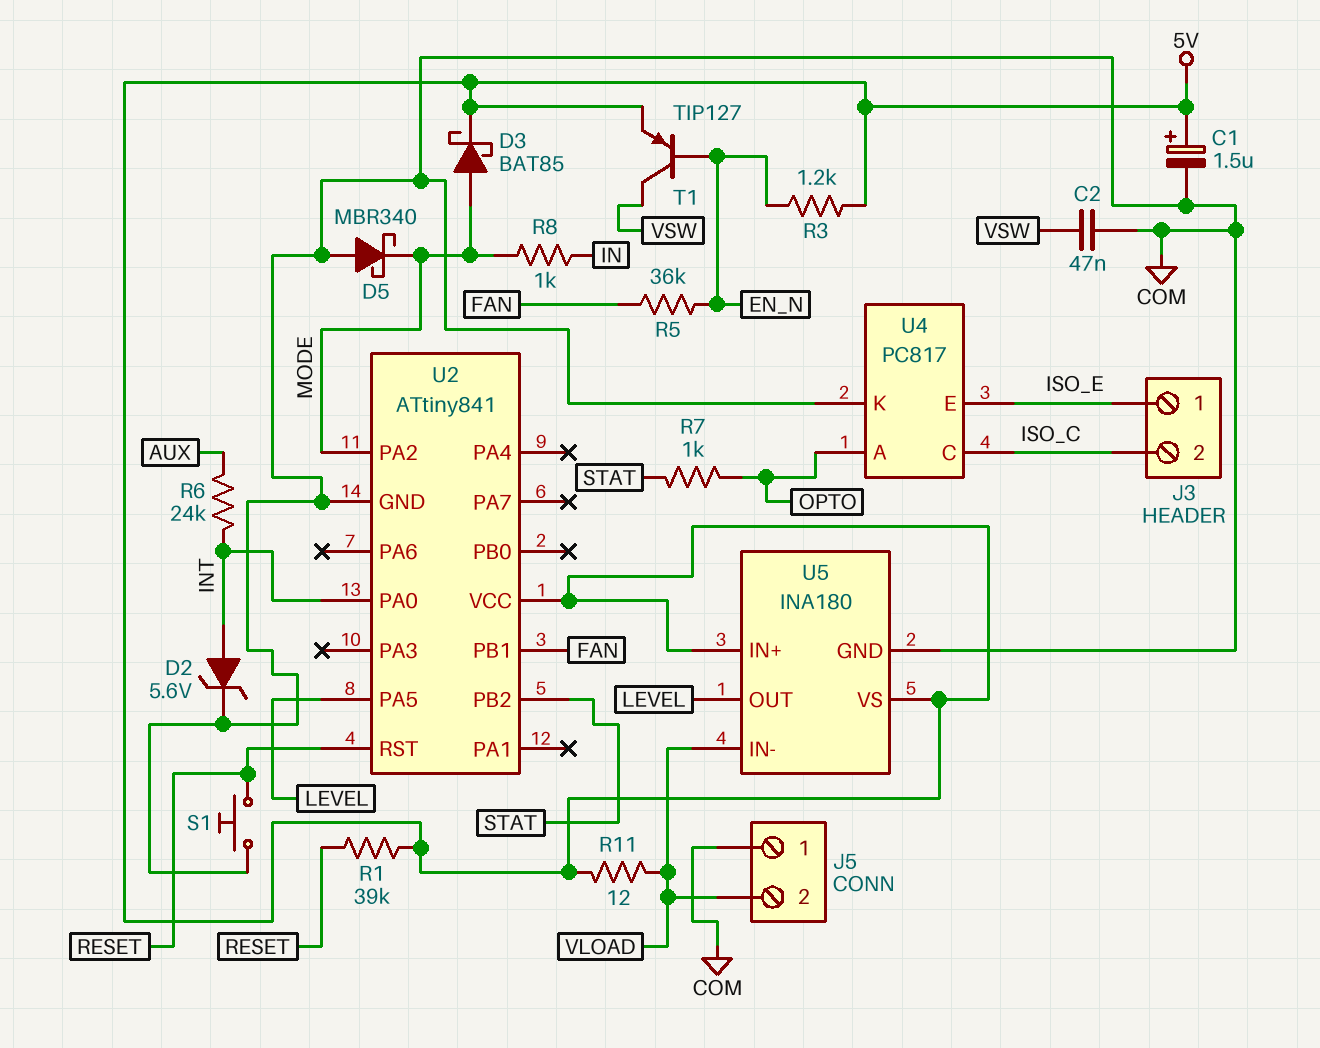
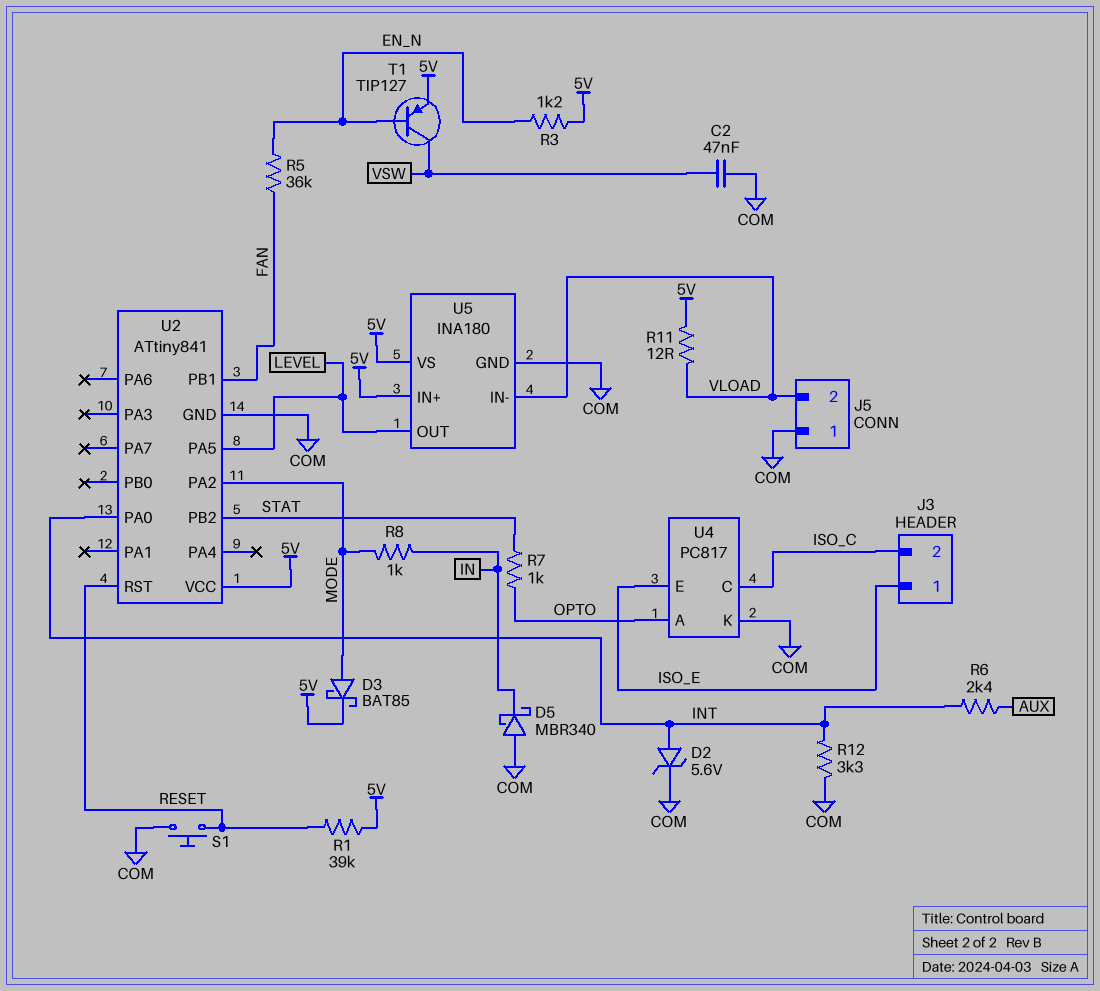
C1: 1.5uF (plus 5V, minus COM) -> none
D5: schottky MBR340 (A COM, K MODE) -> schottky MBR340 (A COM, K IN)
R6: 24k (AUX, INT) -> 2.4k (AUX, INT)
R12: none -> 3.3k (COM, INT)

